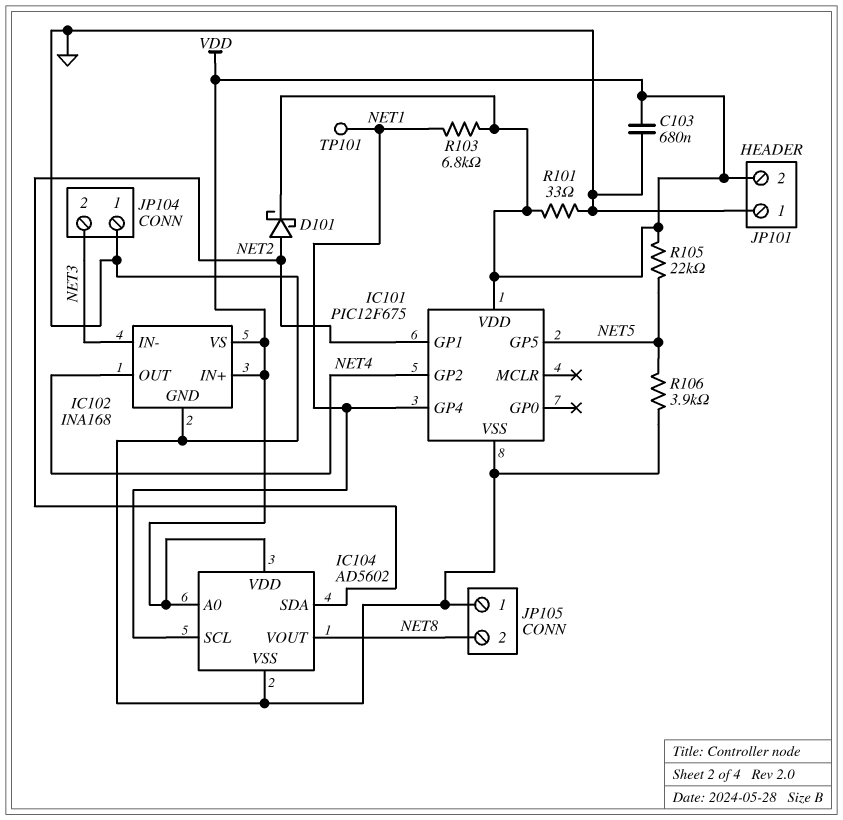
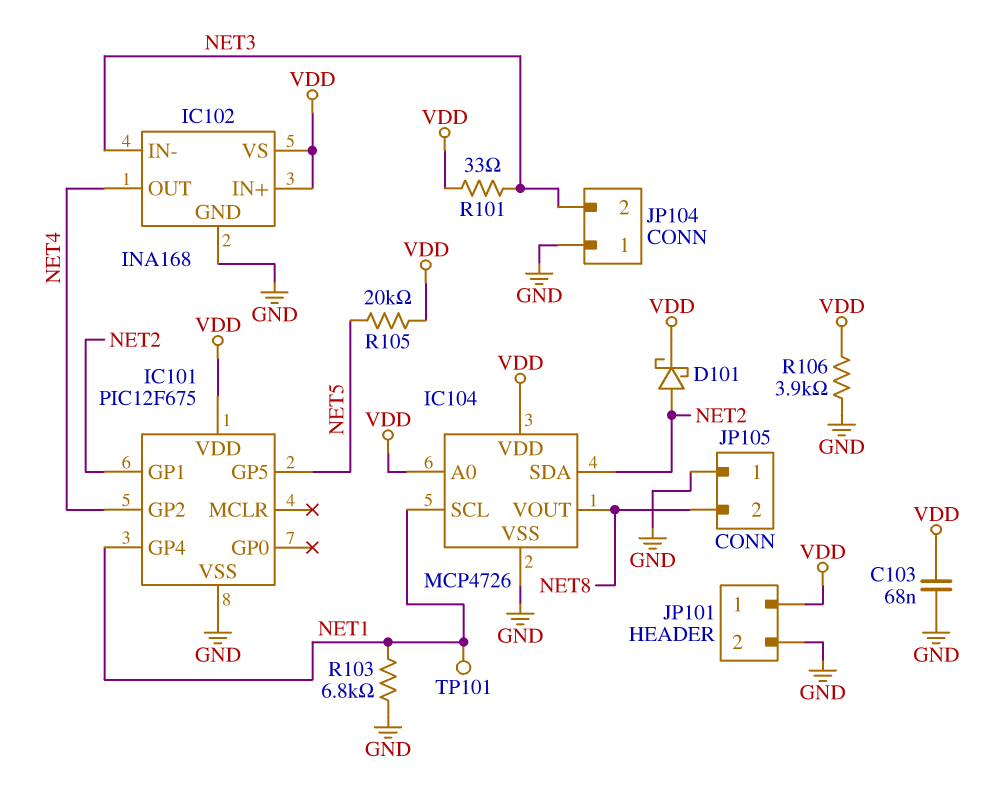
C103: 680nF (GND, VDD) -> 68nF (GND, VDD)
IC104: AD5602 -> MCP4726
JP101 pin 1: GND -> VDD
JP101 pin 2: VDD -> GND
R101: 33 (GND, VDD) -> 33 (NET3, VDD)
R103: 6.8k (NET1, VDD) -> 6.8k (GND, NET1)
R105: 22k (NET5, VDD) -> 20k (NET5, VDD)
R106: 3.9k (GND, NET5) -> 3.9k (GND, VDD)

